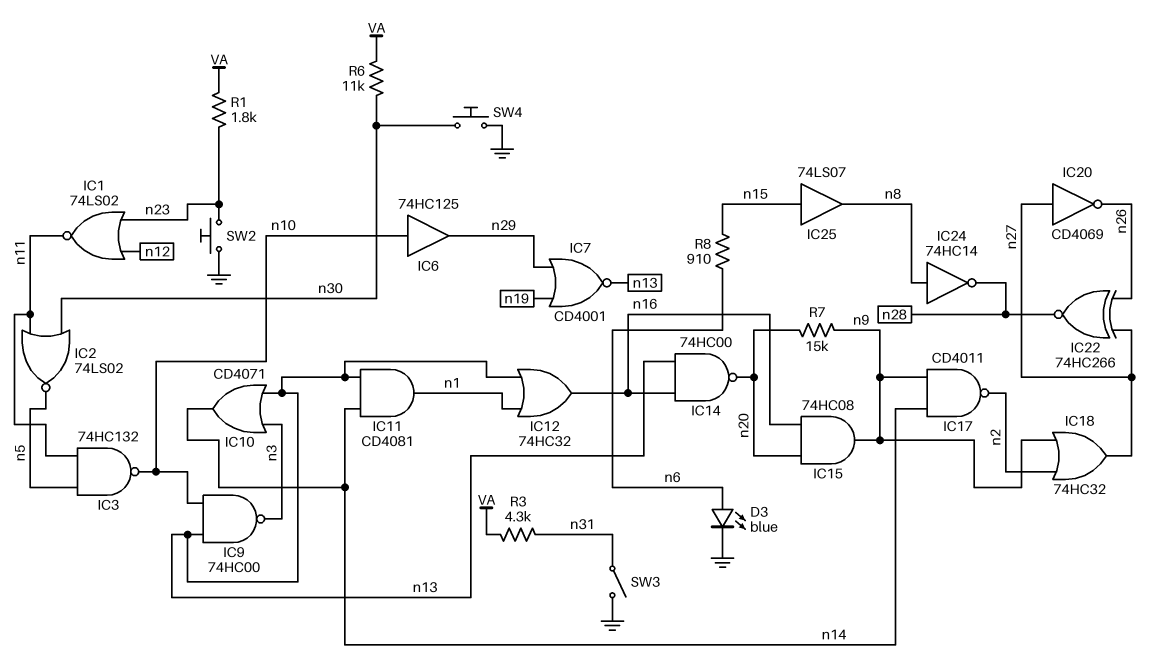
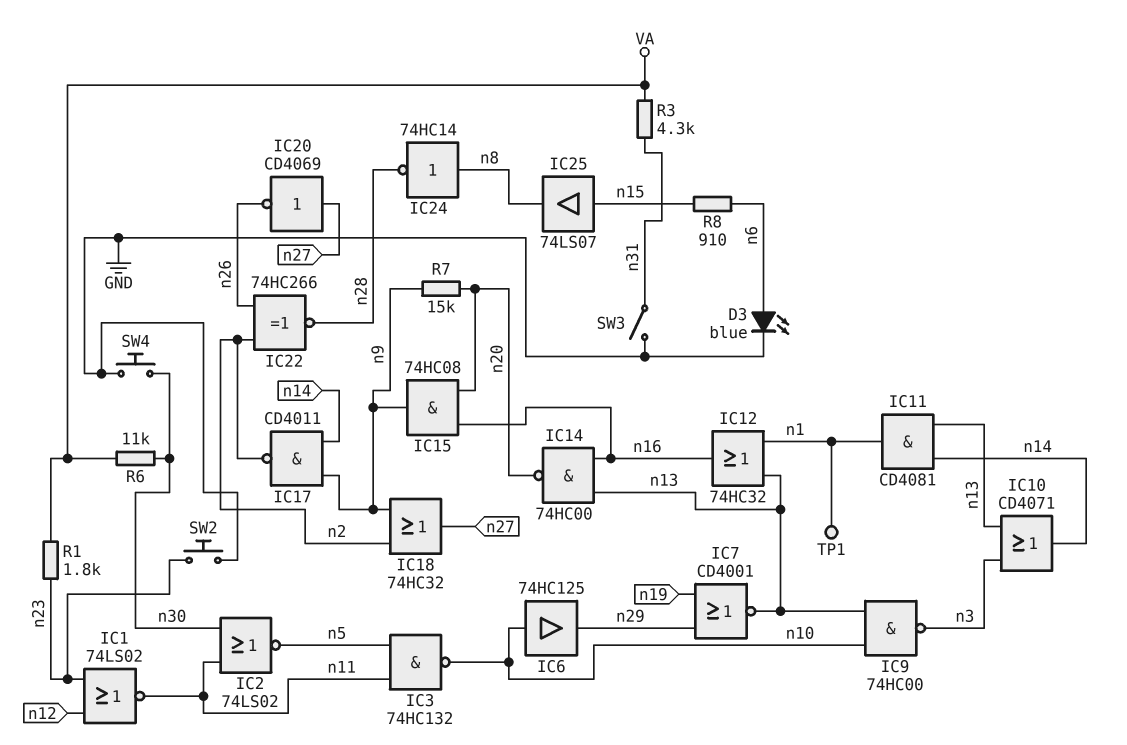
IC22: XNOR 74HC266 (in n26, in n27, out n28) -> XNOR 74HC266 (in n2, in n26, out n28)
TP1: none -> test point (n1)

